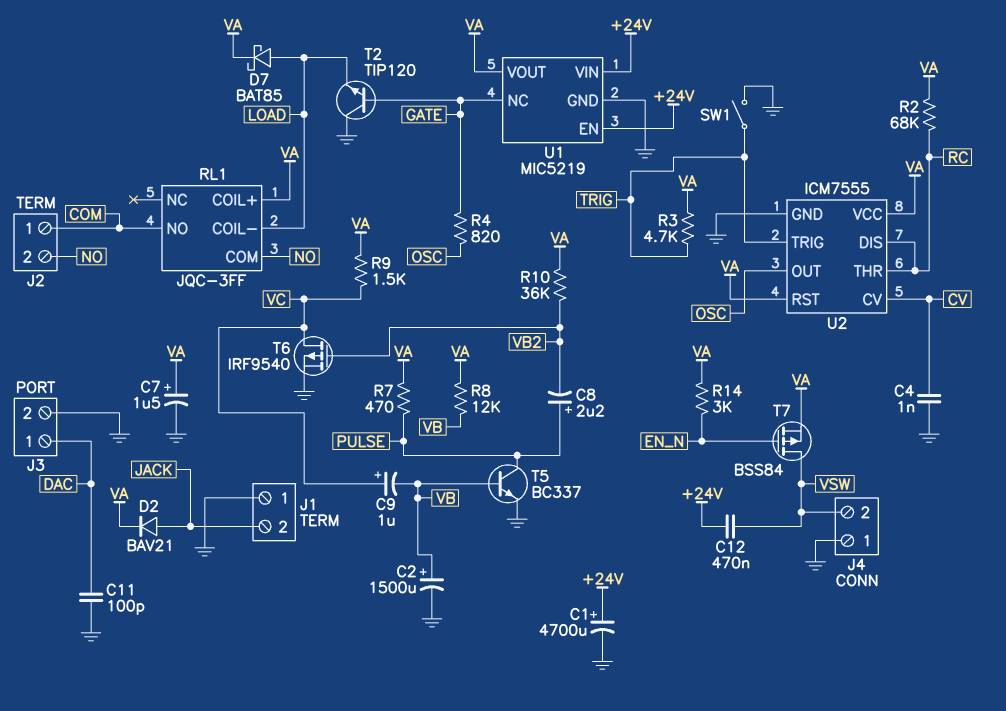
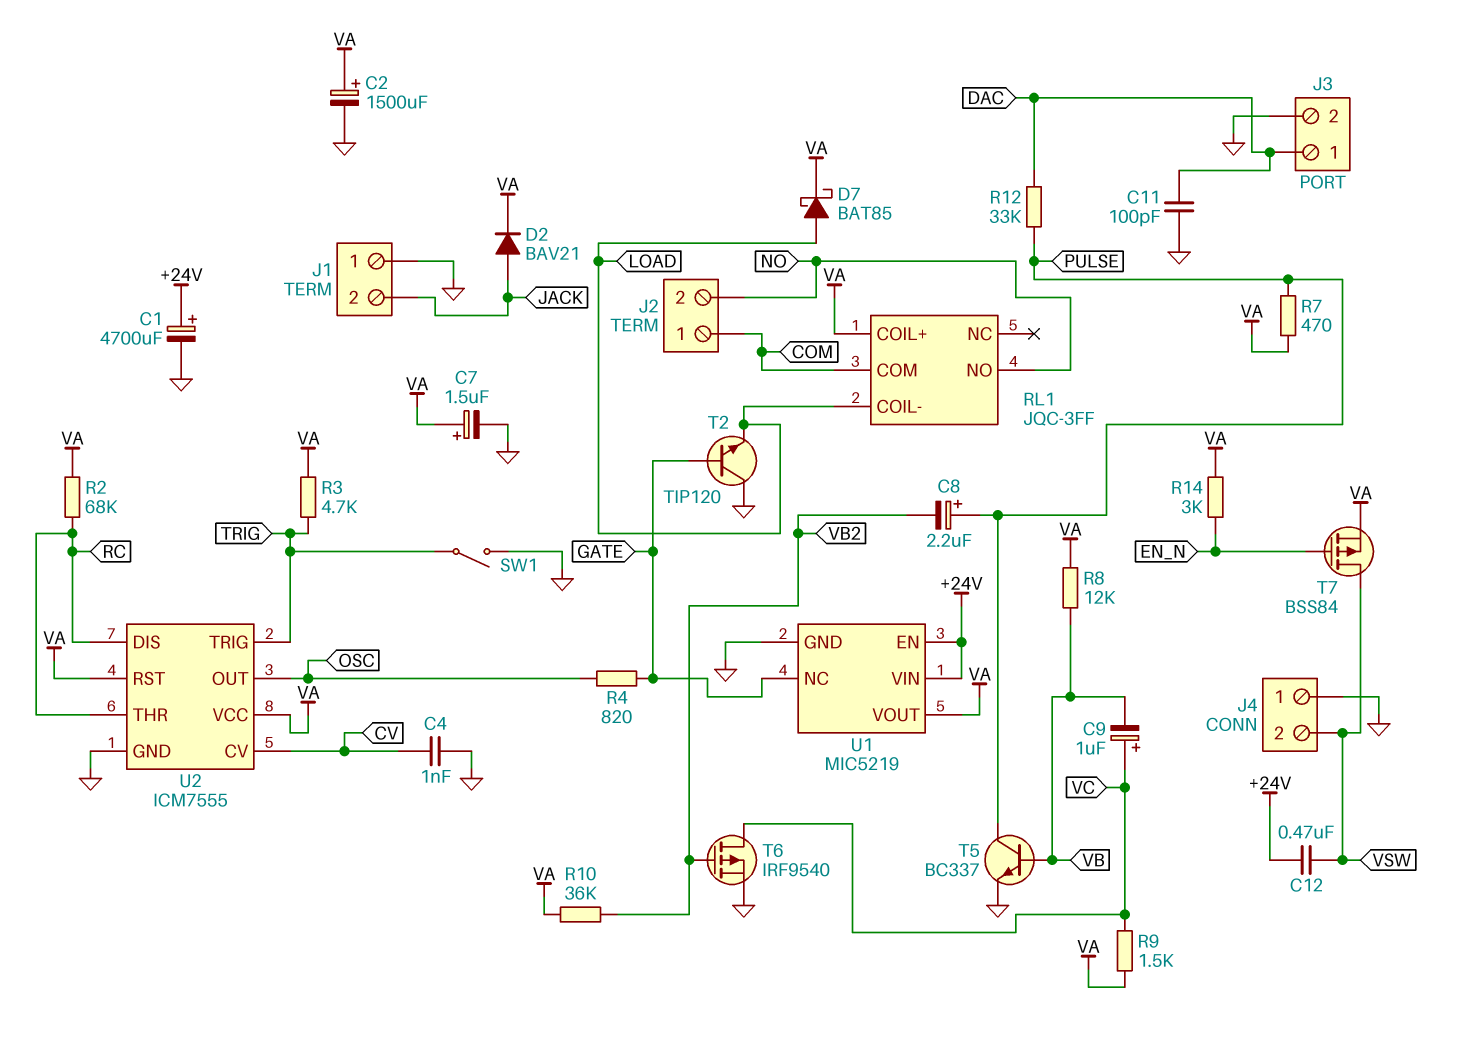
C2: 1500uF (plus VB, minus GND) -> 1500uF (plus VA, minus GND)
R12: none -> 33k (DAC, PULSE)
RL1 pin COM: NO -> COM
RL1 pin NO: COM -> NO

